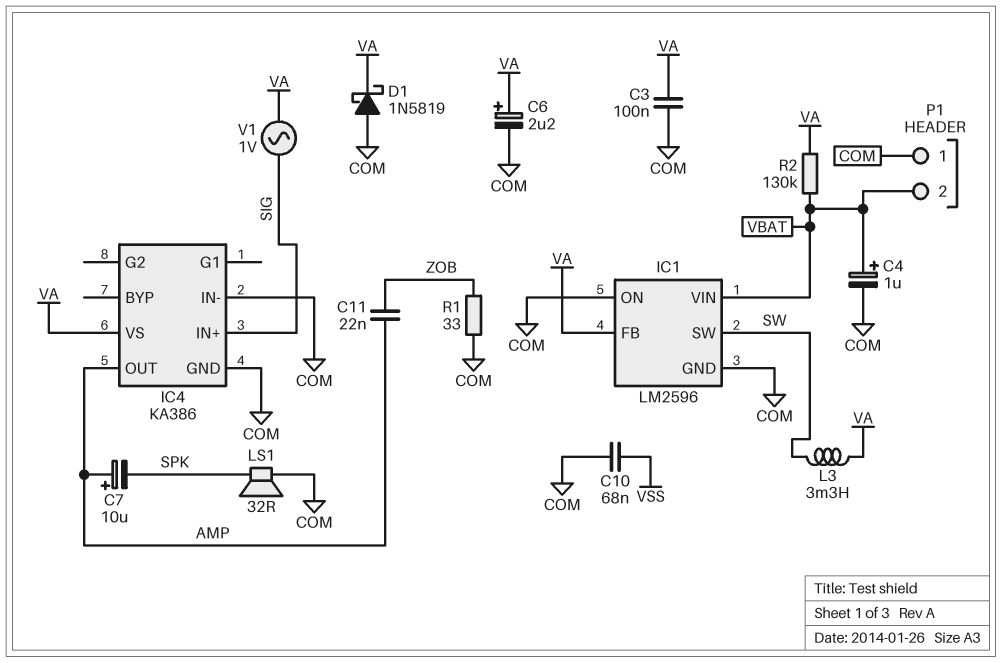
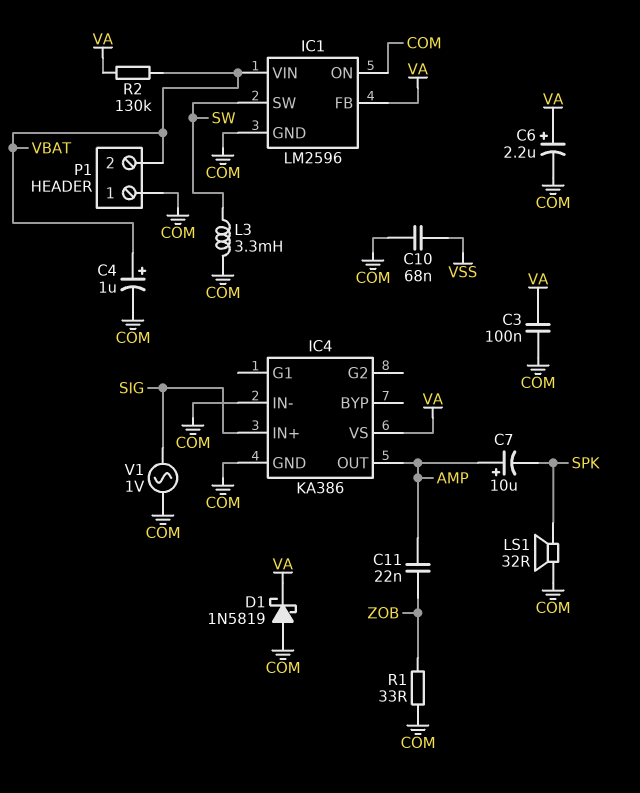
L3: 3.3mH (SW, VA) -> 3.3mH (COM, SW)
V1: AC 1V (SIG, VA) -> AC 1V (COM, SIG)

